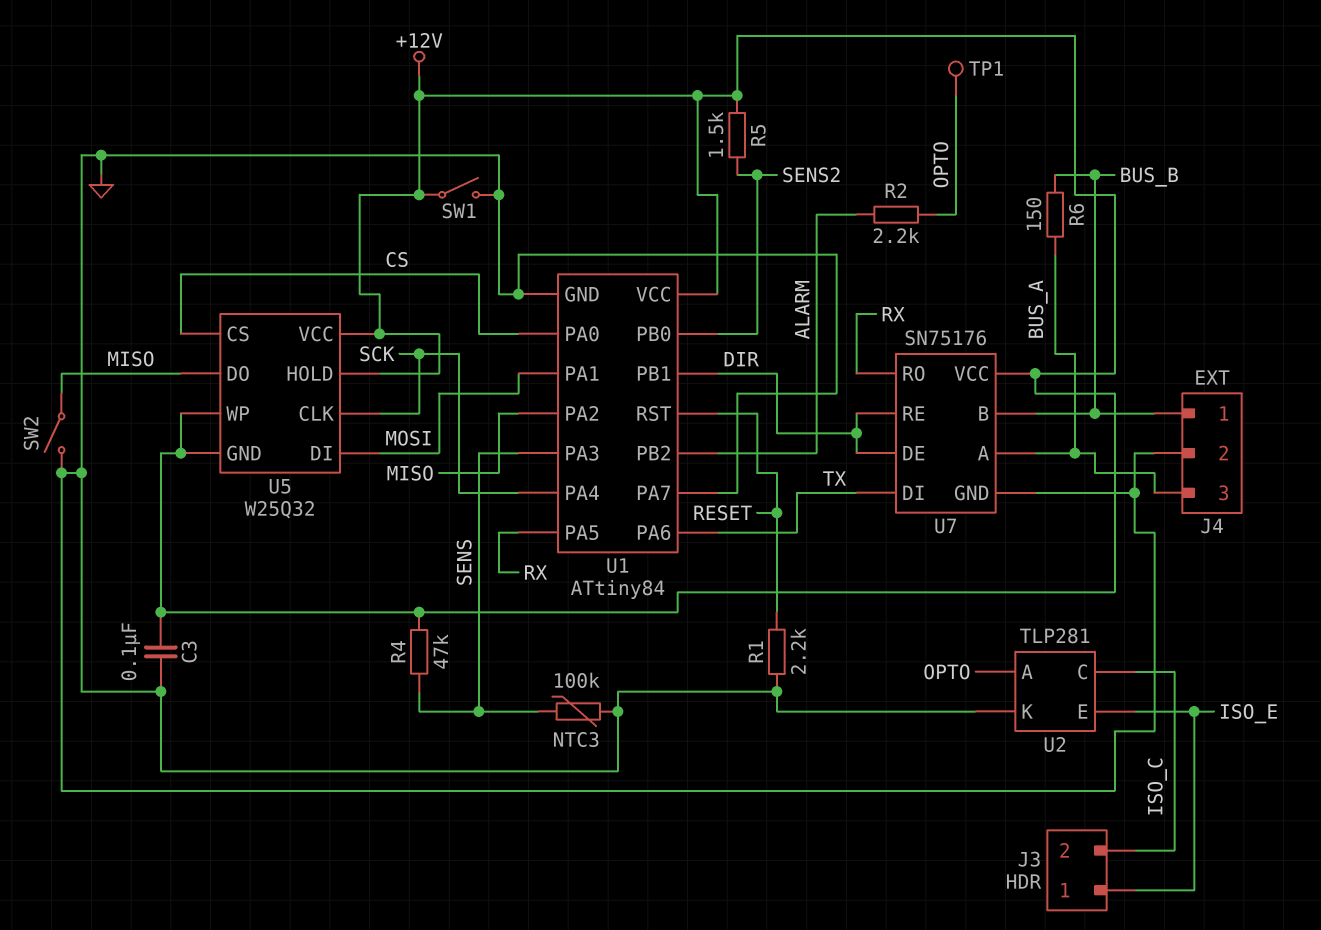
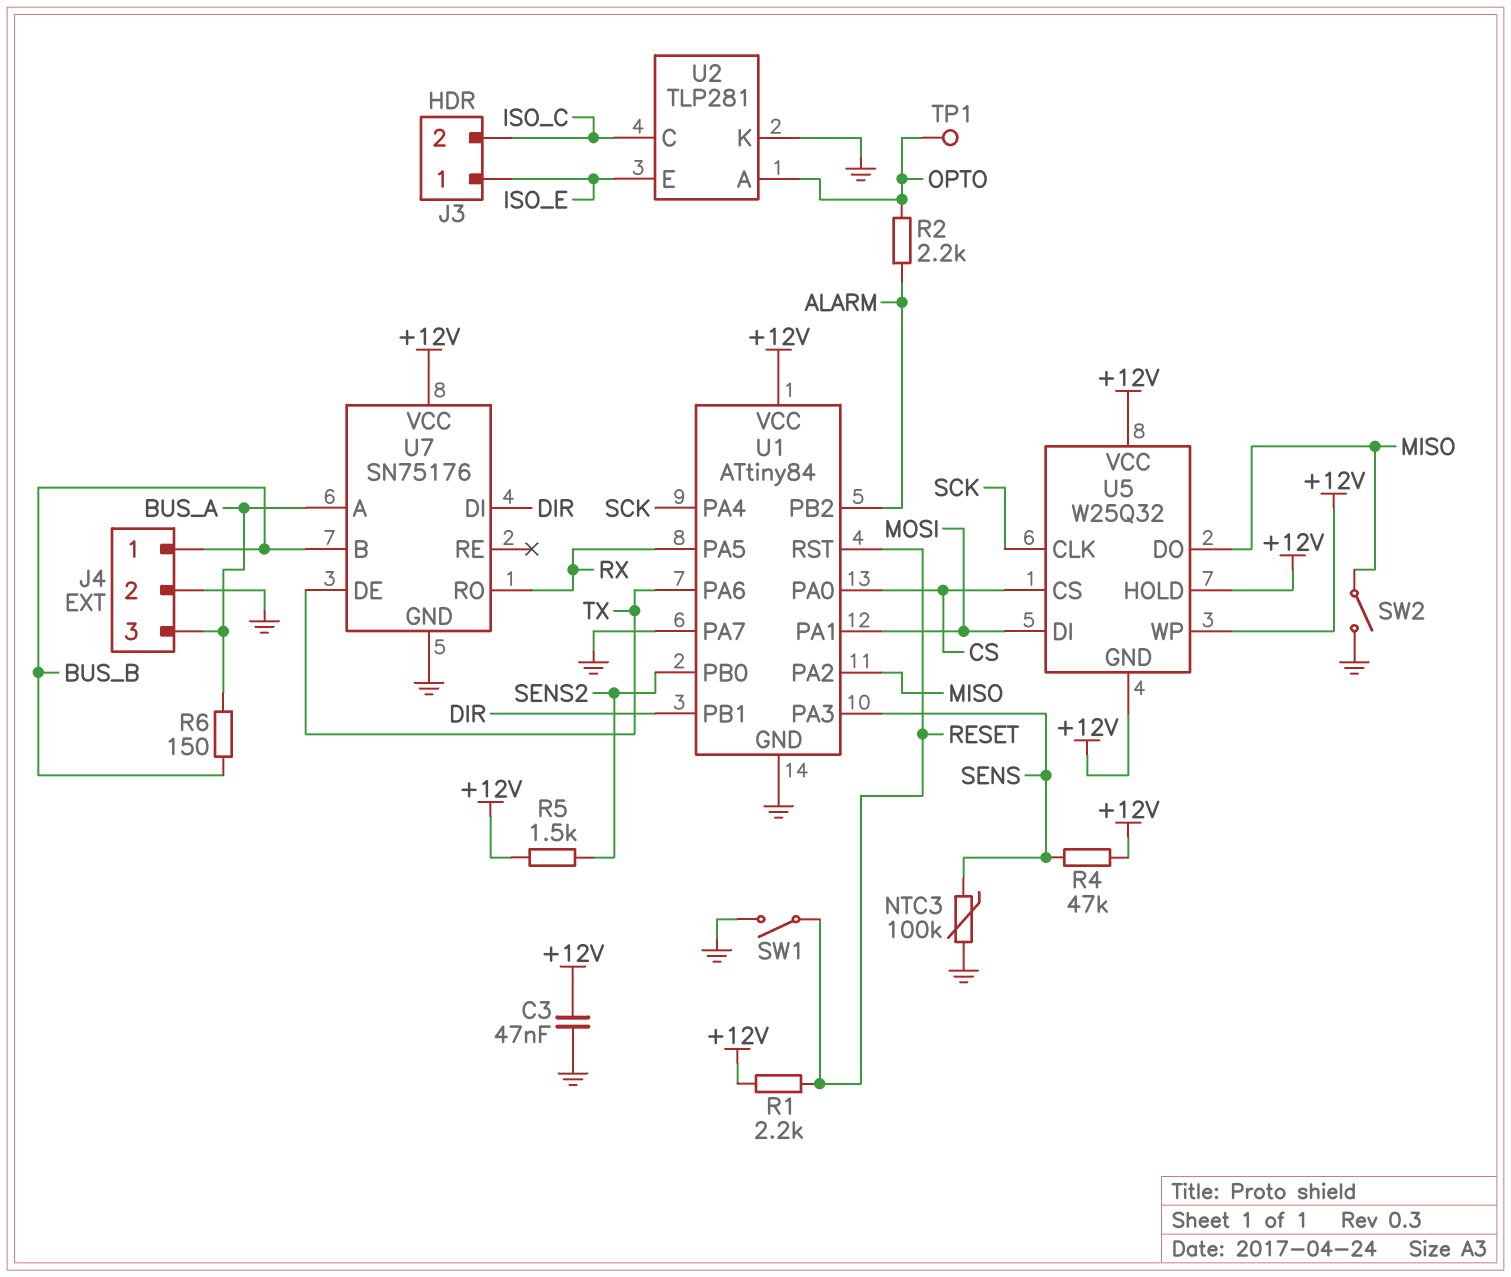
C3: 100nF (+12V, GND) -> 47nF (+12V, GND)
R1: 2.2k (GND, RESET) -> 2.2k (+12V, RESET)
SW1: switch (+12V, GND) -> switch (GND, RESET)
U7 pin DE: DIR -> TX
U7 pin DI: TX -> DIR
U7 pin RE: DIR -> none

